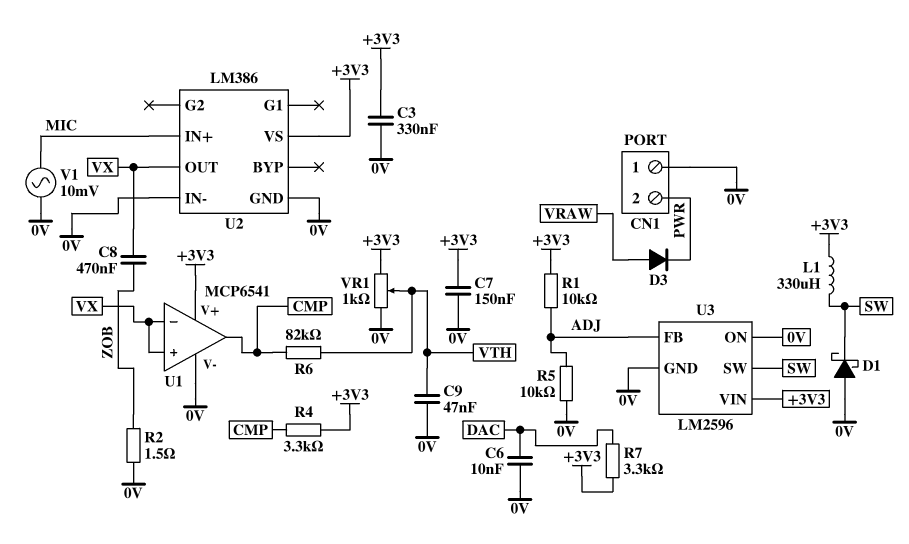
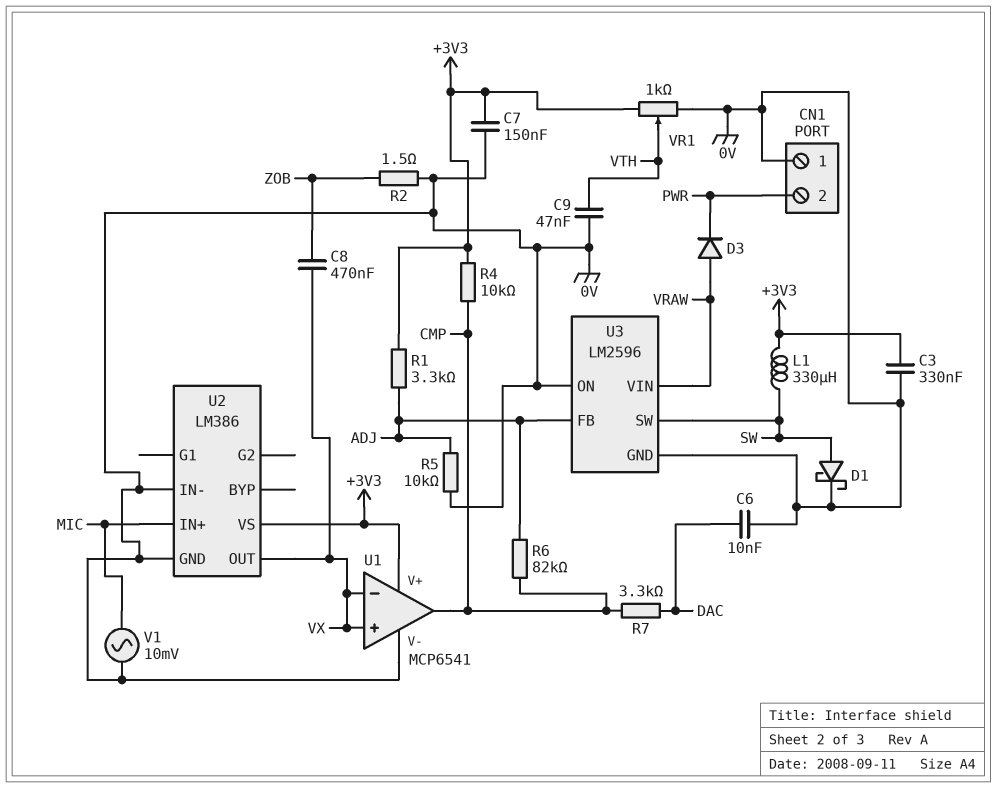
D1: schottky (A 0V, K SW) -> schottky (A SW, K 0V)
R1: 10k (+3V3, ADJ) -> 3.3k (+3V3, ADJ)
R4: 3.3k (+3V3, CMP) -> 10k (+3V3, CMP)
R6: 82k (CMP, VTH) -> 82k (ADJ, CMP)
R7: 3.3k (+3V3, DAC) -> 3.3k (CMP, DAC)
U3 pin VIN: +3V3 -> VRAW

